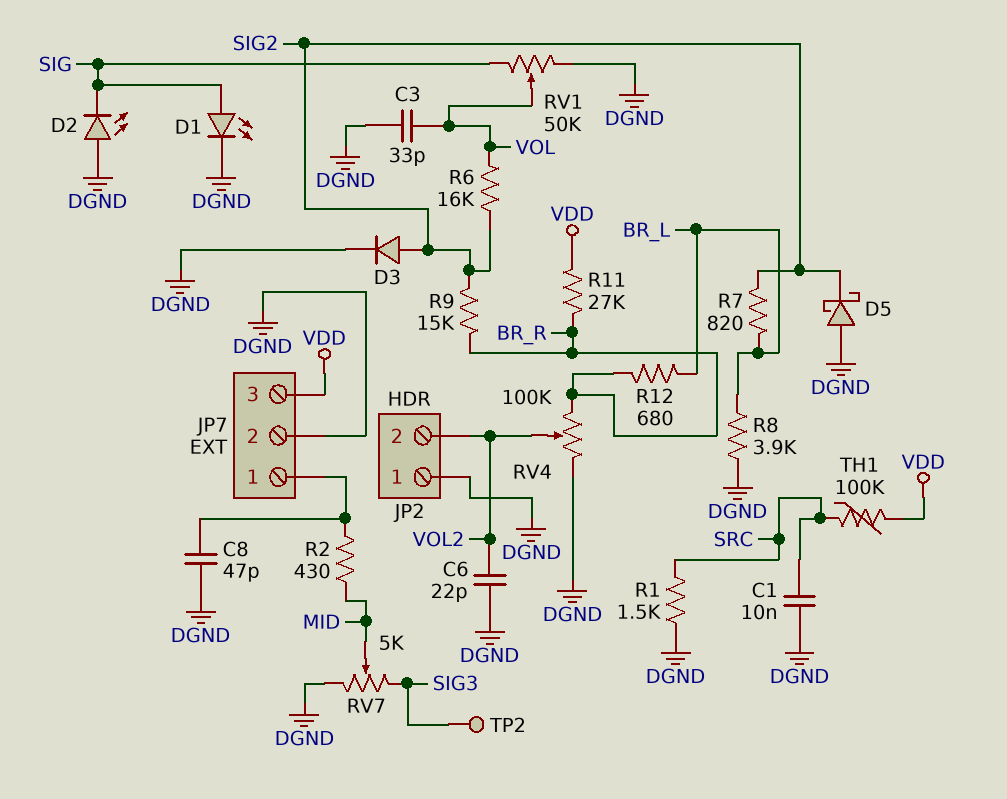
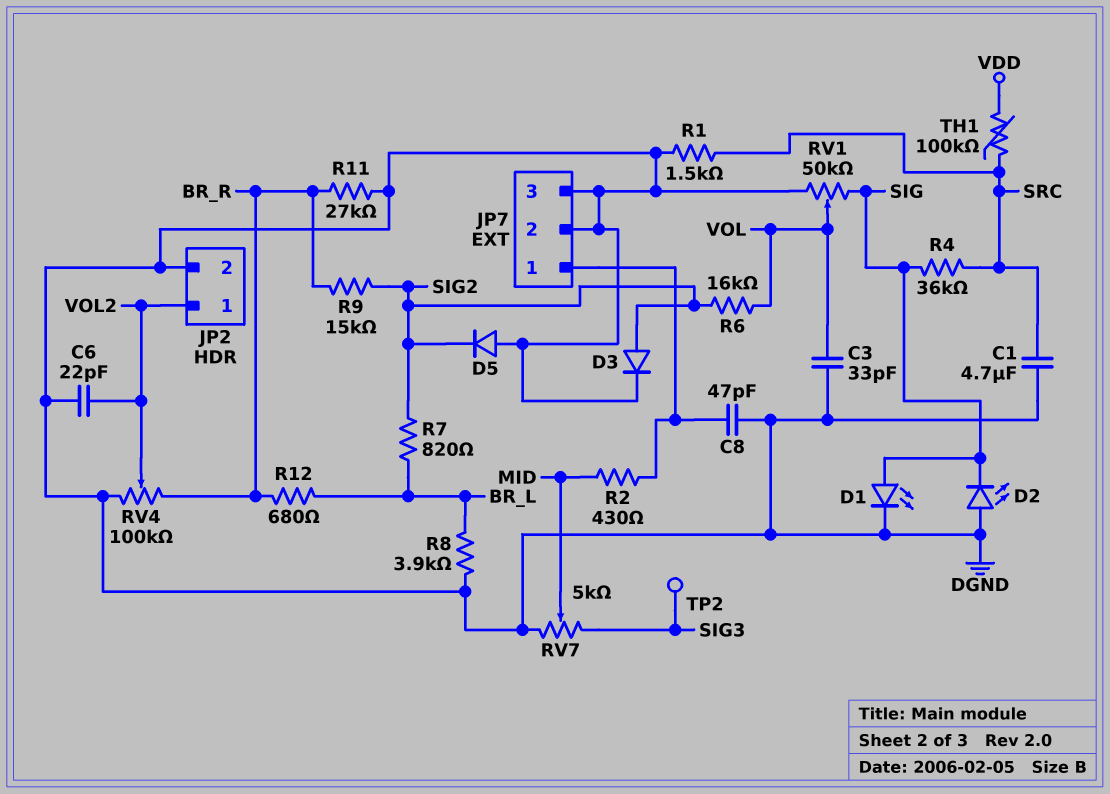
C1: 10nF (DGND, SRC) -> 4.7uF (DGND, SRC)
D5: schottky (A DGND, K SIG2) -> diode (A DGND, K SIG2)
JP2 pin 1: DGND -> VOL2
JP2 pin 2: VOL2 -> DGND
JP7 pin 3: VDD -> DGND
R4: none -> 36k (SIG, SRC)
R11: 27k (BR_R, VDD) -> 27k (BR_R, DGND)

